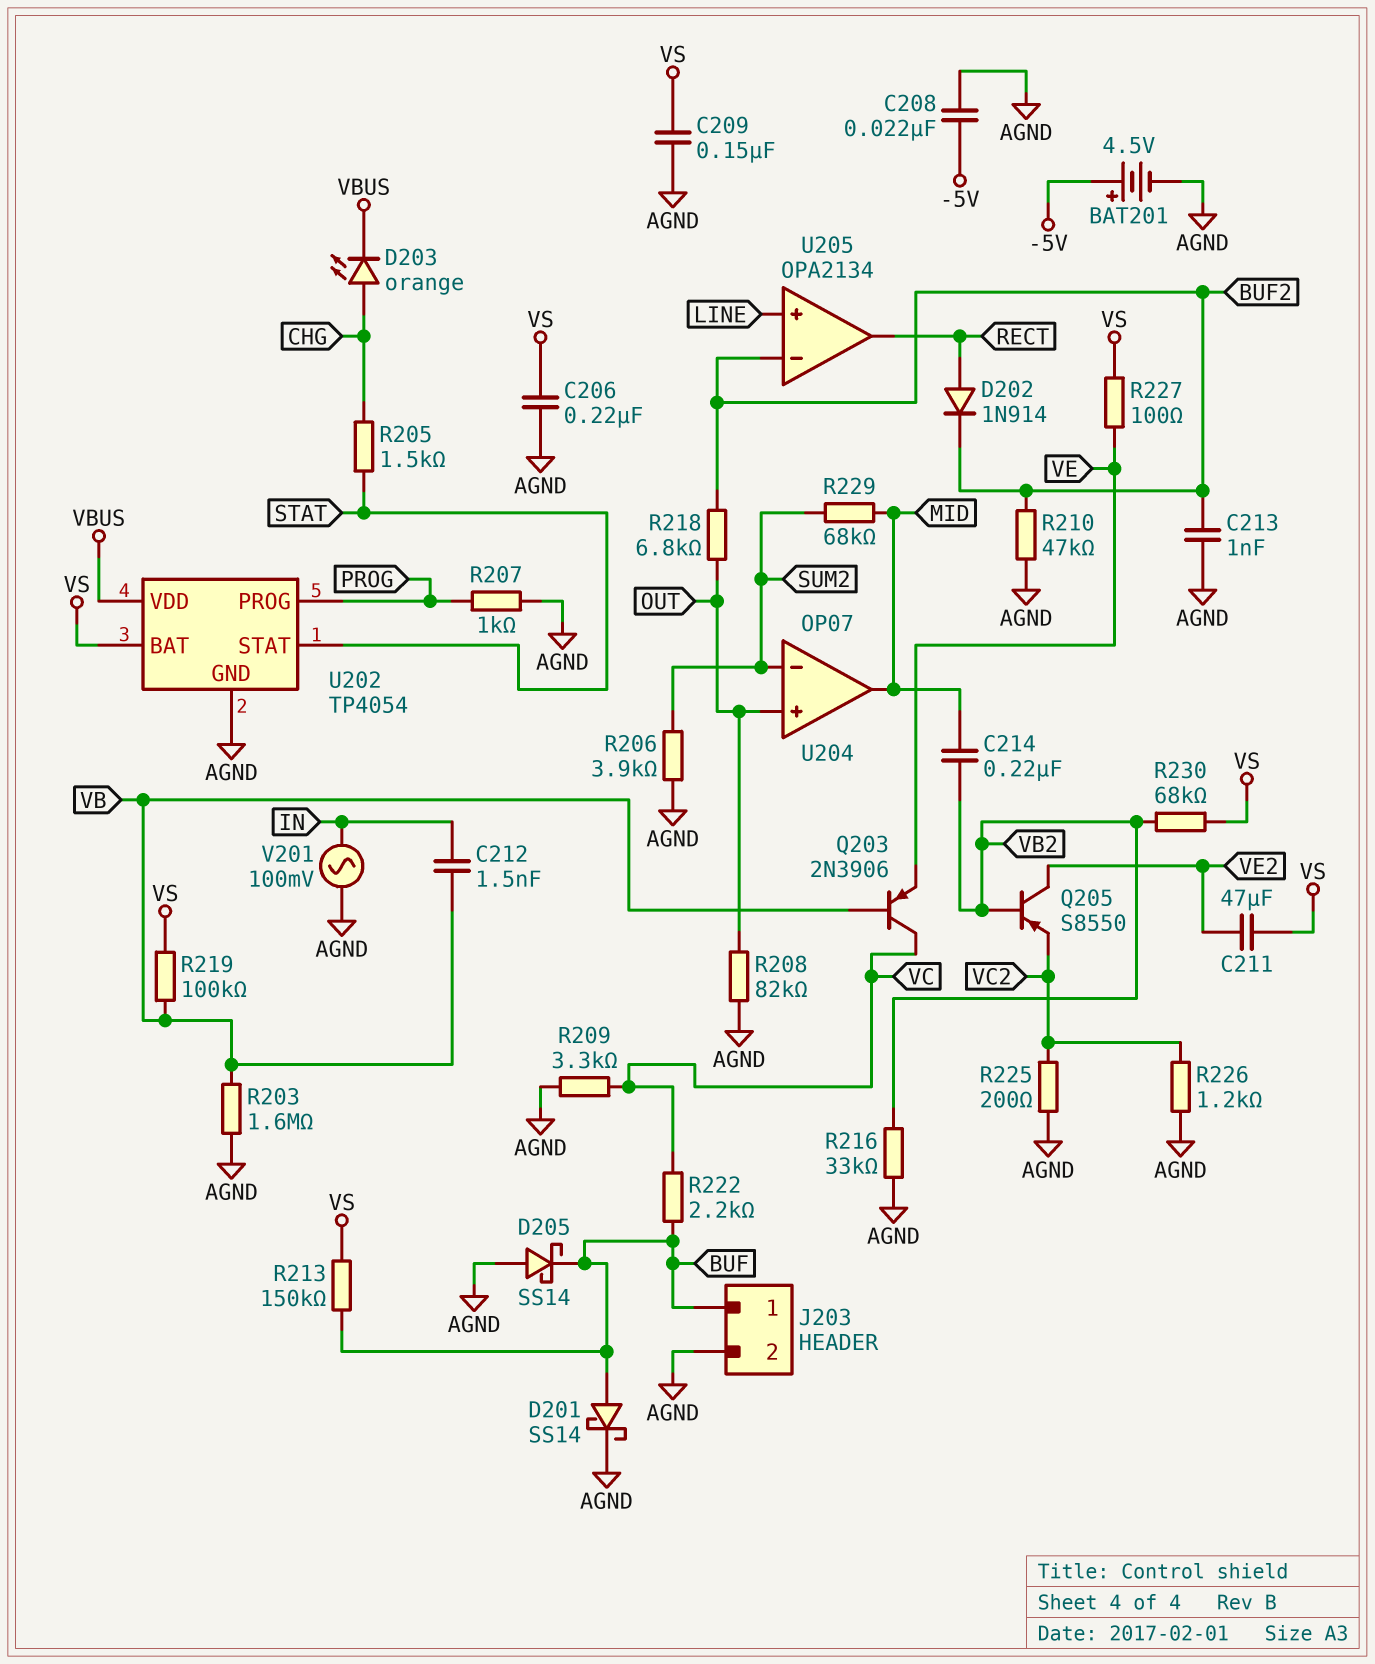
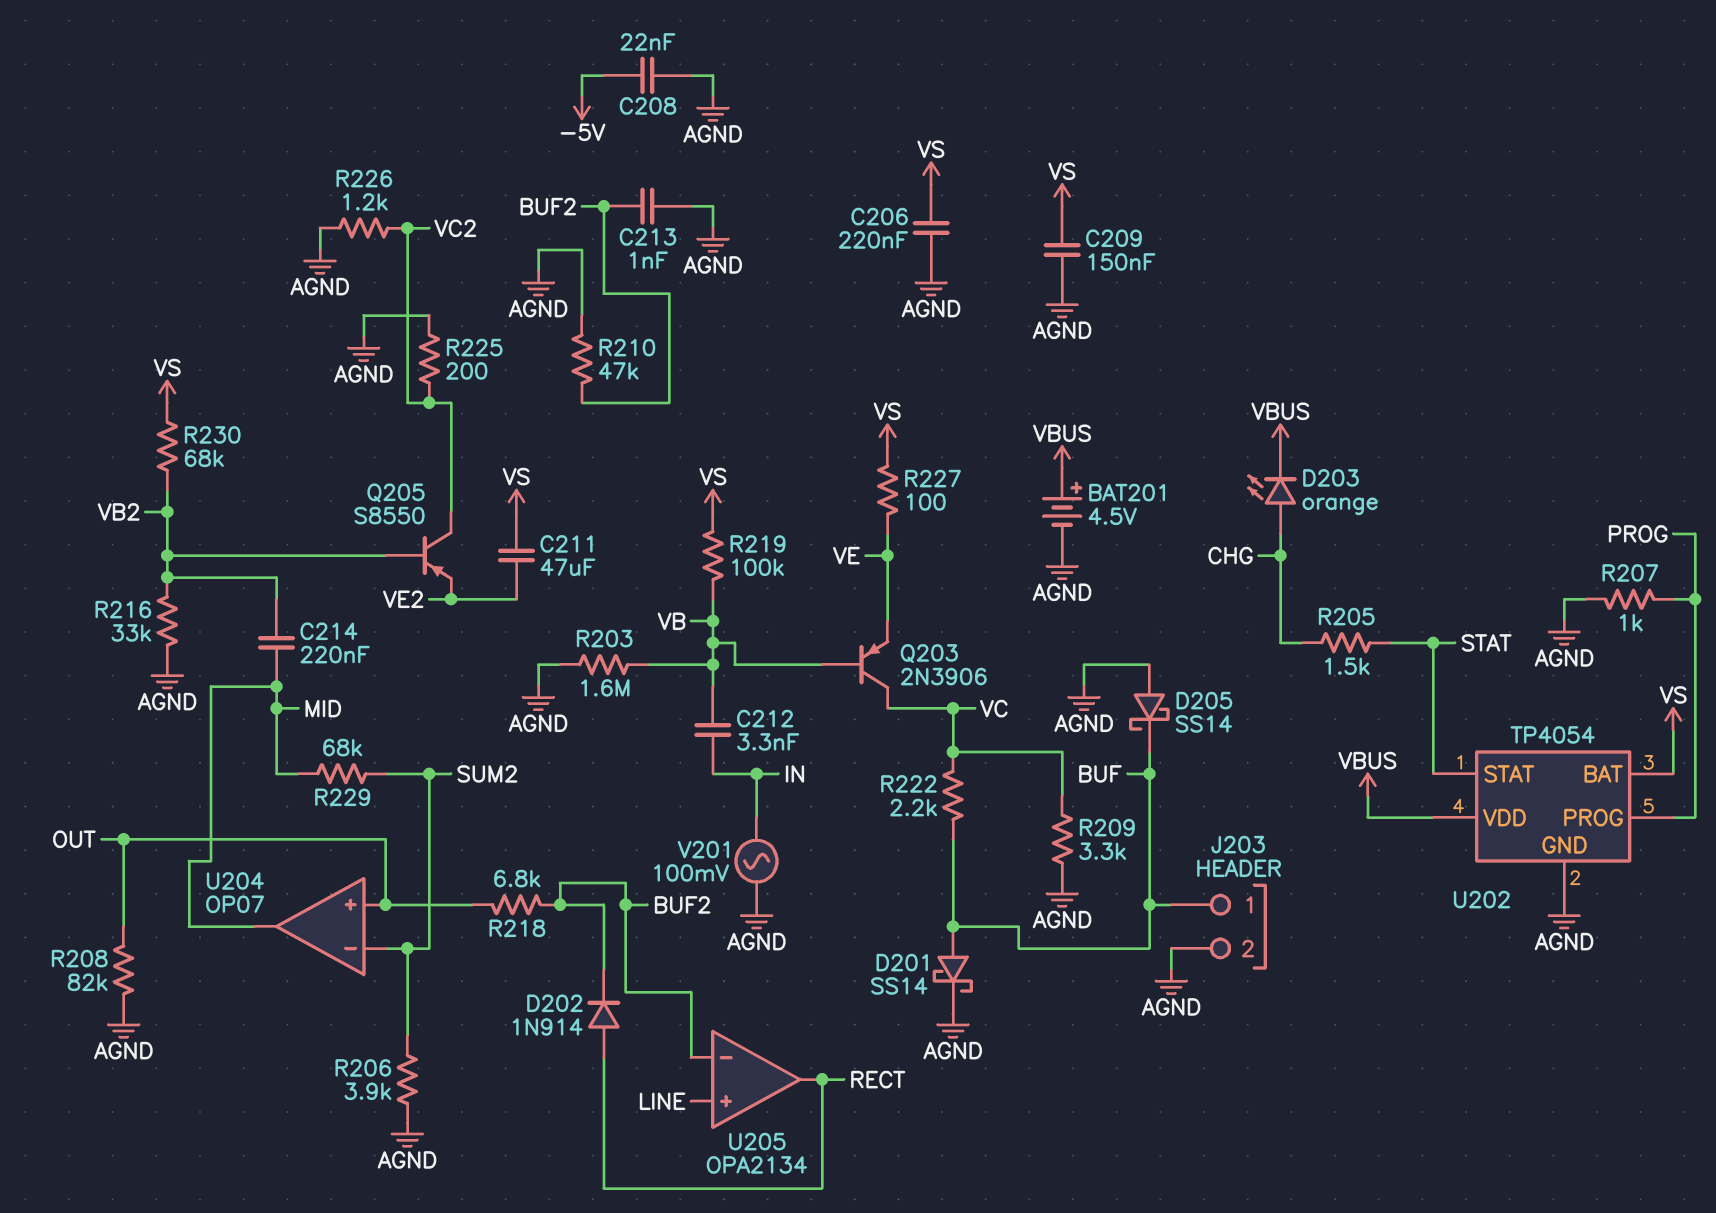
BAT201: 4.5V (plus -5V, minus AGND) -> 4.5V (plus VBUS, minus AGND)
C212: 1.5nF (IN, VB) -> 3.3nF (IN, VB)
Q205: PNP S8550 (B VB2, C VE2, E VC2) -> PNP S8550 (B VB2, C VC2, E VE2)
R213: 150k (BUF, VS) -> none

